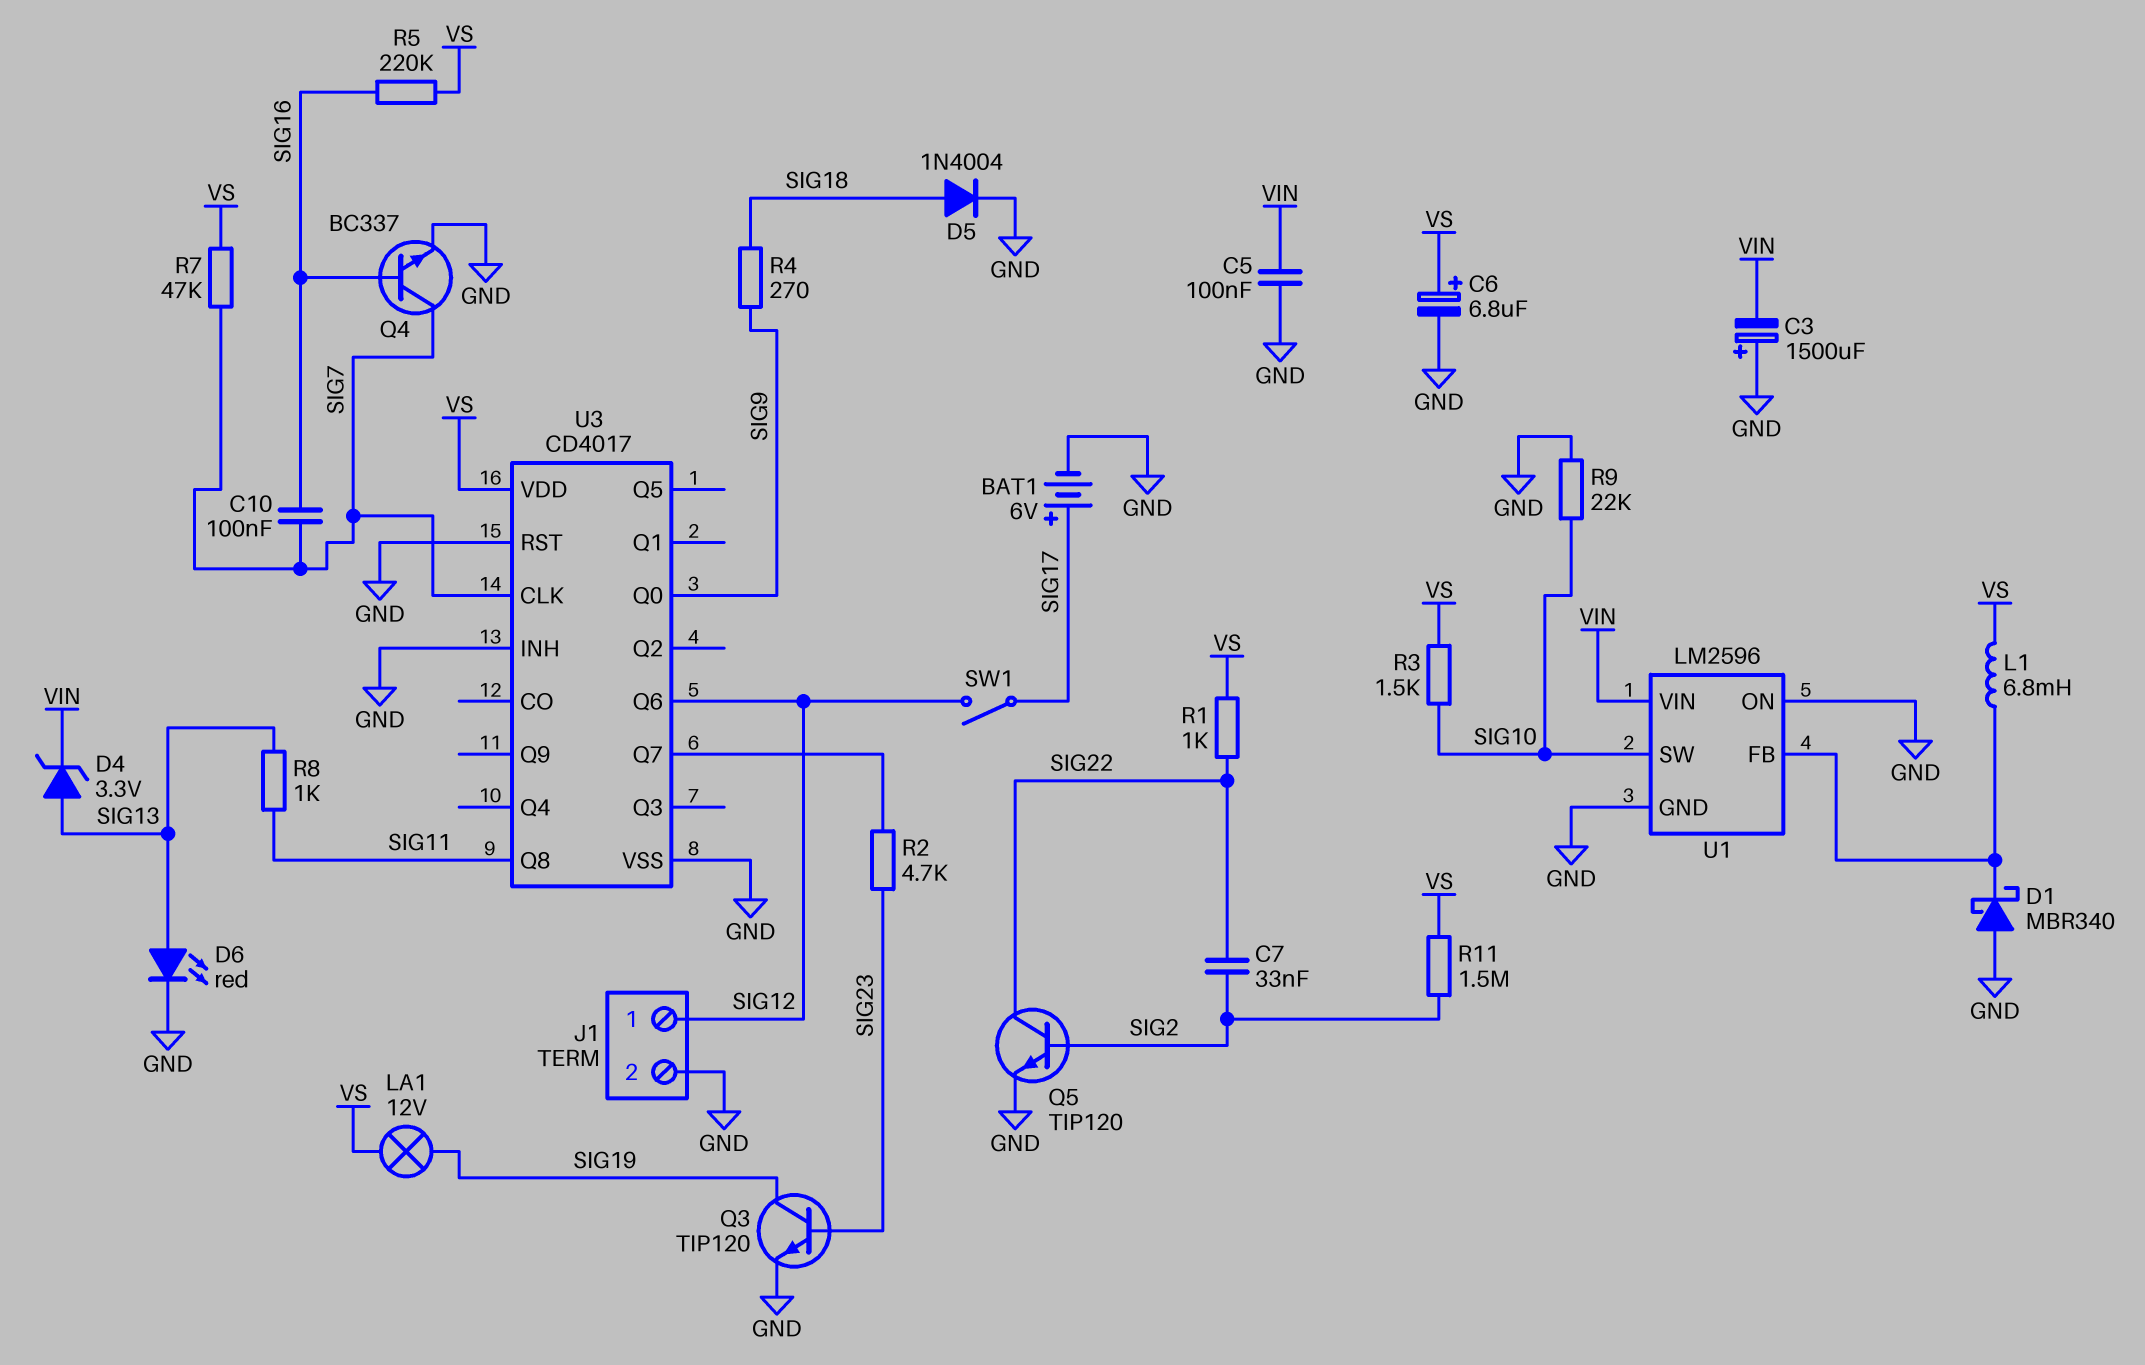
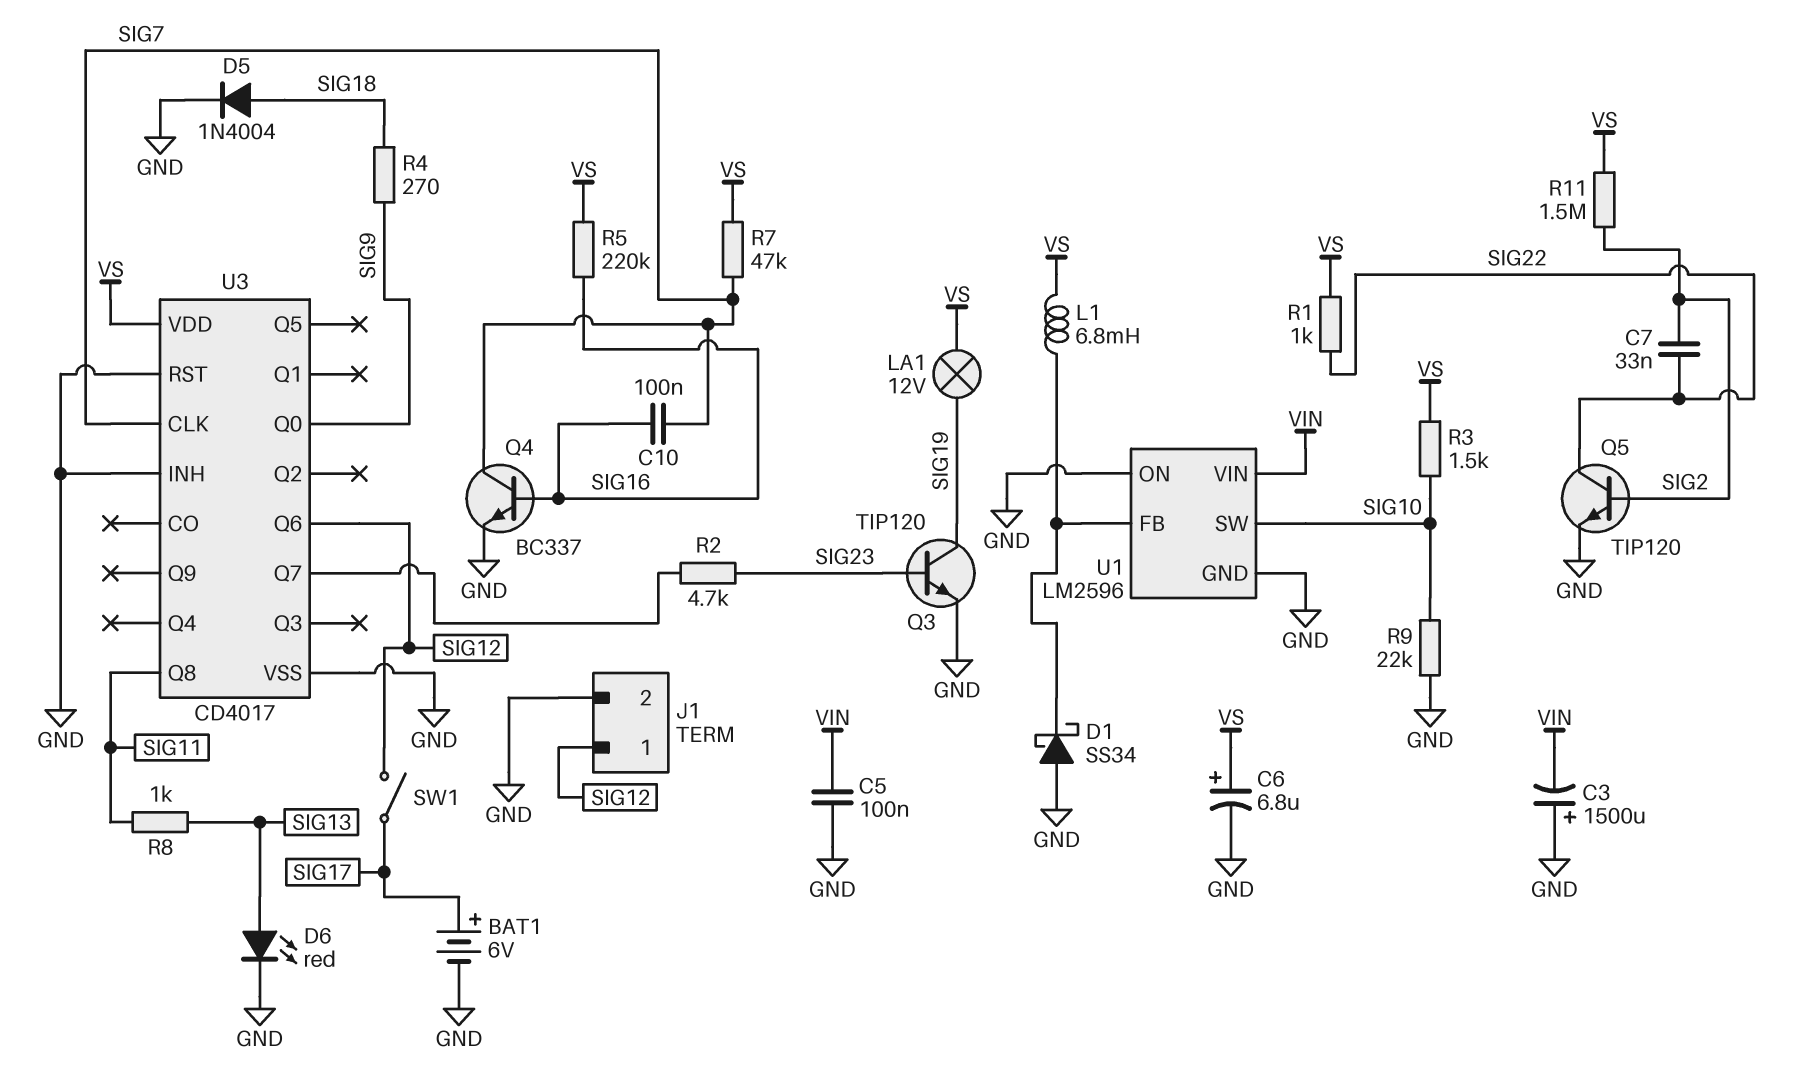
D1: schottky MBR340 (A GND, K U1/FB) -> schottky SS34 (A GND, K U1/FB)
D4: zener 3.3V (A SIG13, K VIN) -> none

